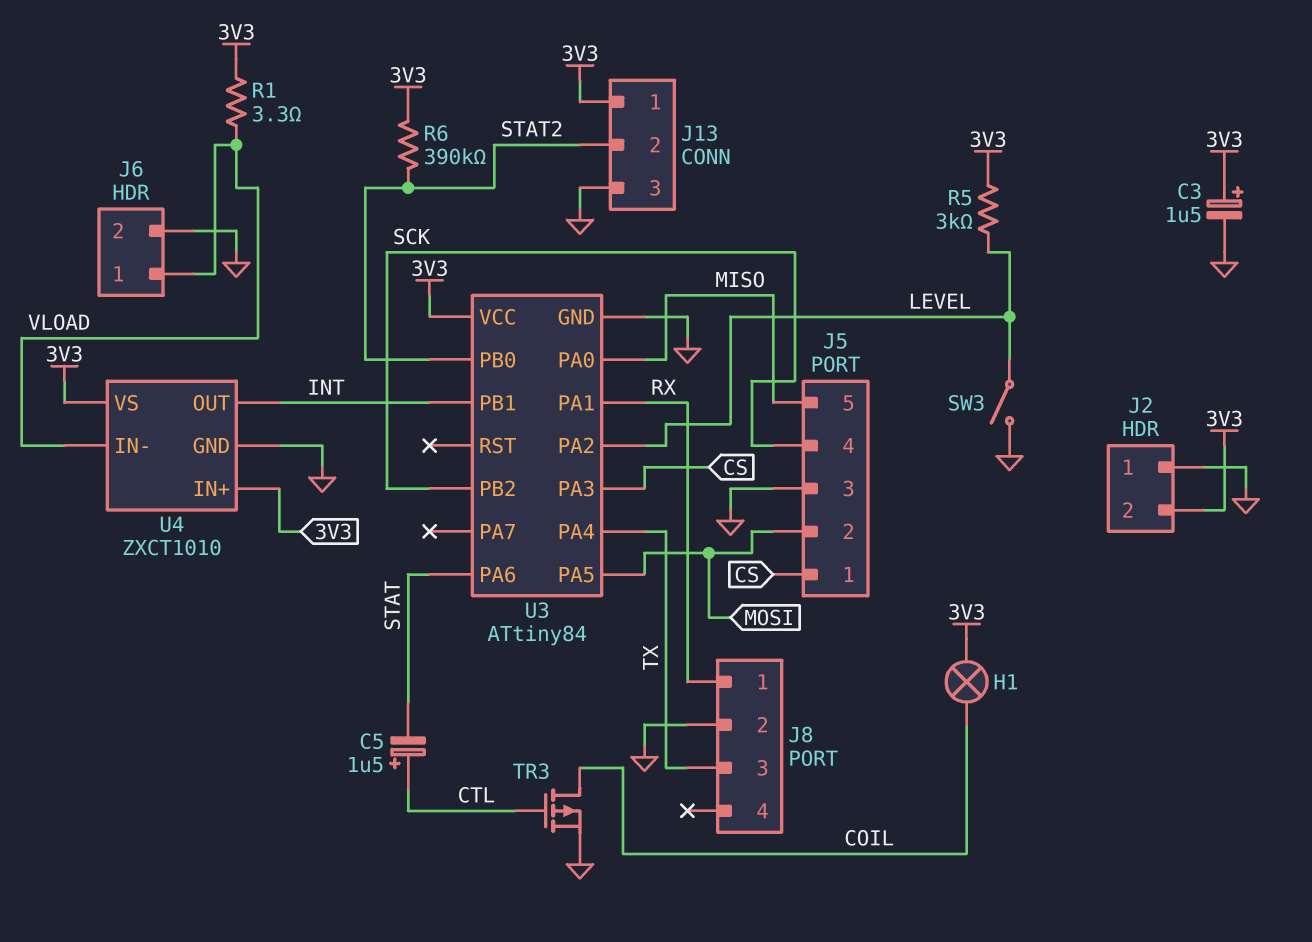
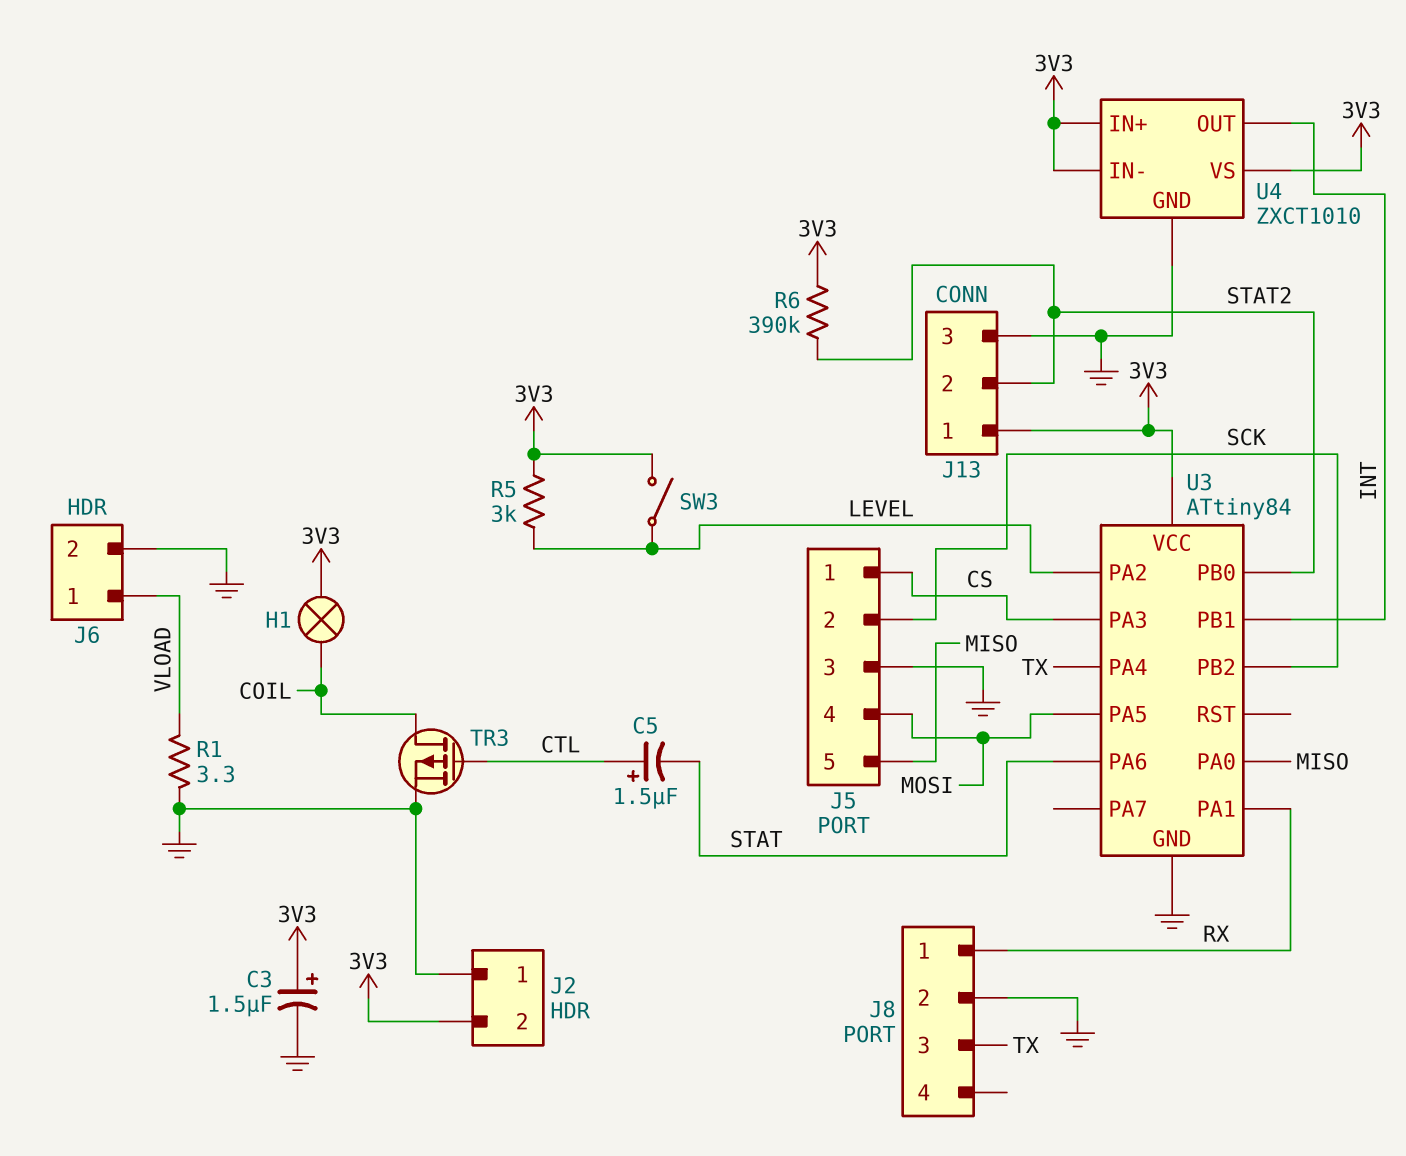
J5 pin 2: MOSI -> SCK
J5 pin 4: SCK -> MOSI
R1: 3.3 (3V3, VLOAD) -> 3.3 (GND, VLOAD)
SW3: switch (GND, LEVEL) -> switch (3V3, LEVEL)
U4 pin IN-: VLOAD -> 3V3

